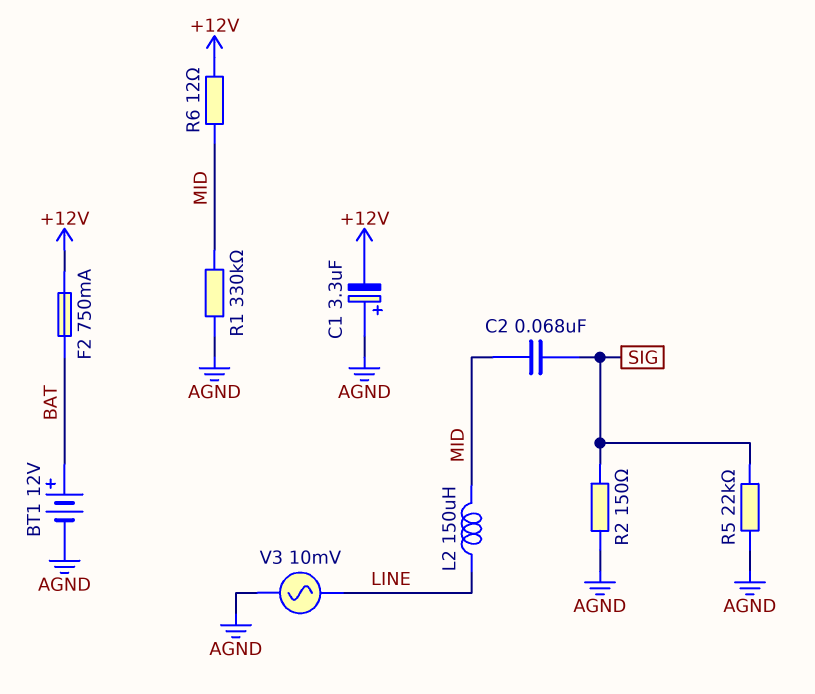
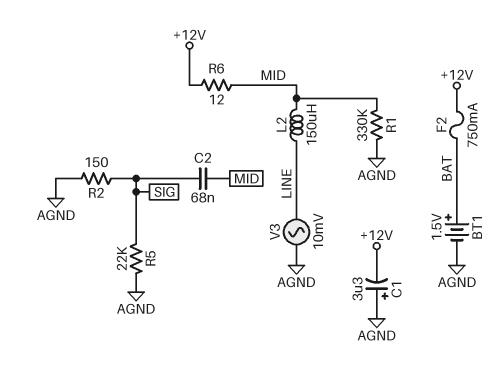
BT1: 12V (plus BAT, minus AGND) -> 1.5V (plus BAT, minus AGND)

